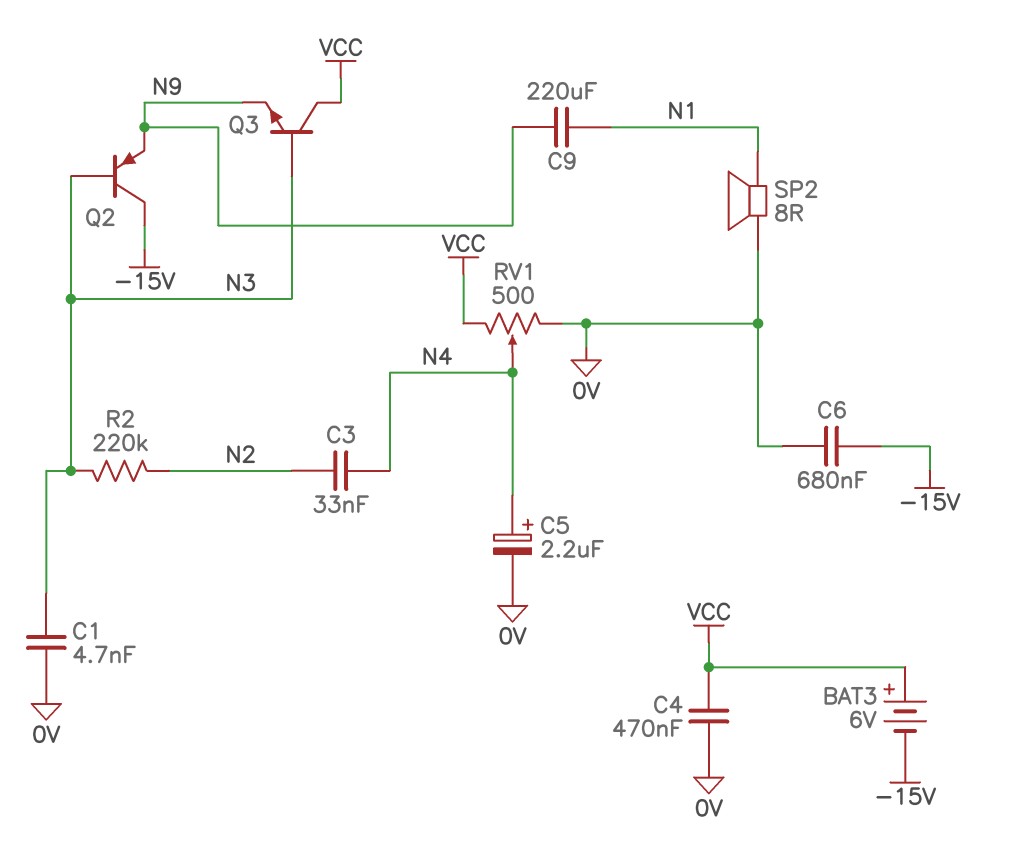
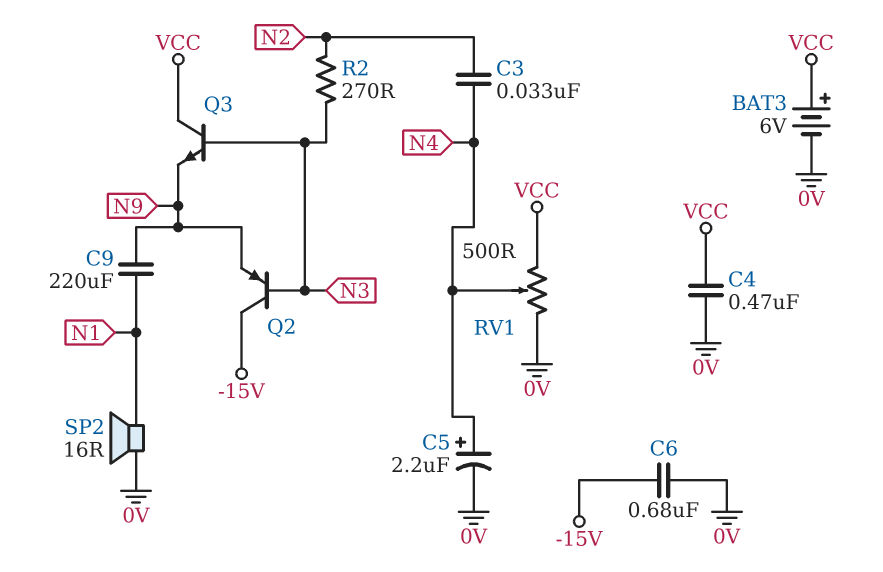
BAT3: 6V (plus VCC, minus -15V) -> 6V (plus VCC, minus 0V)
C1: 4.7nF (0V, N3) -> none
R2: 220k (N2, N3) -> 270 (N2, N3)
SP2: speaker 8R (0V, N1) -> speaker 16R (0V, N1)

